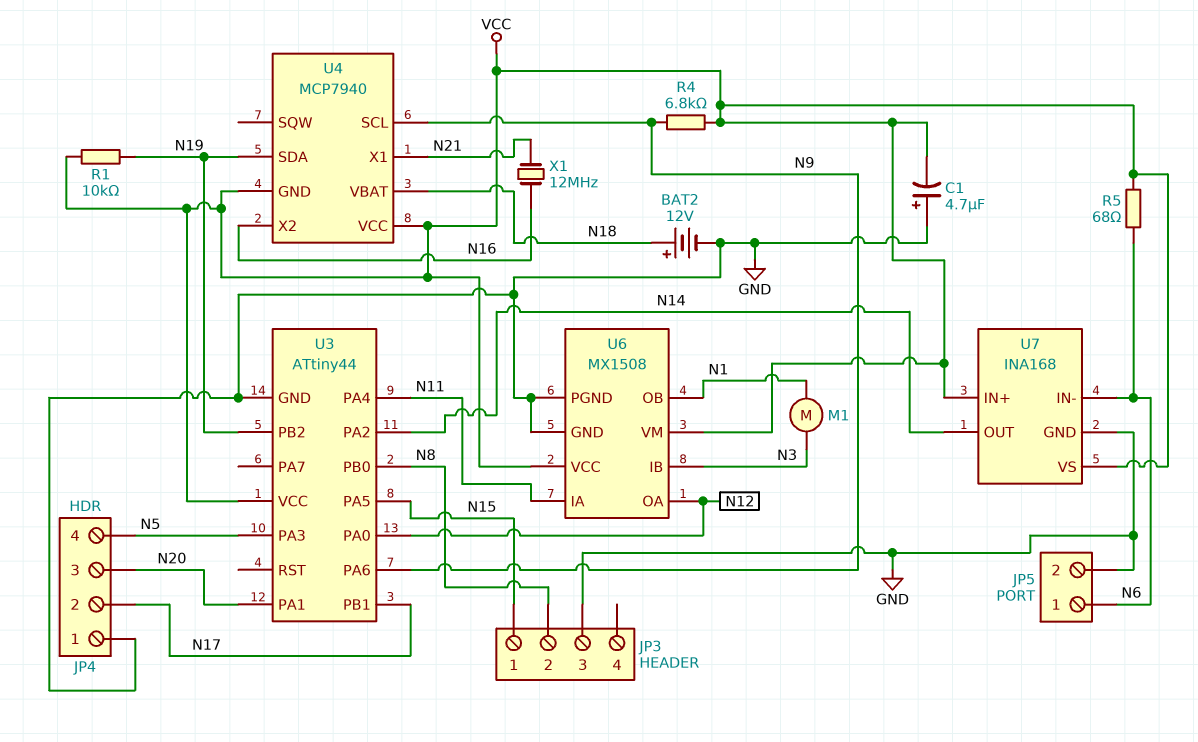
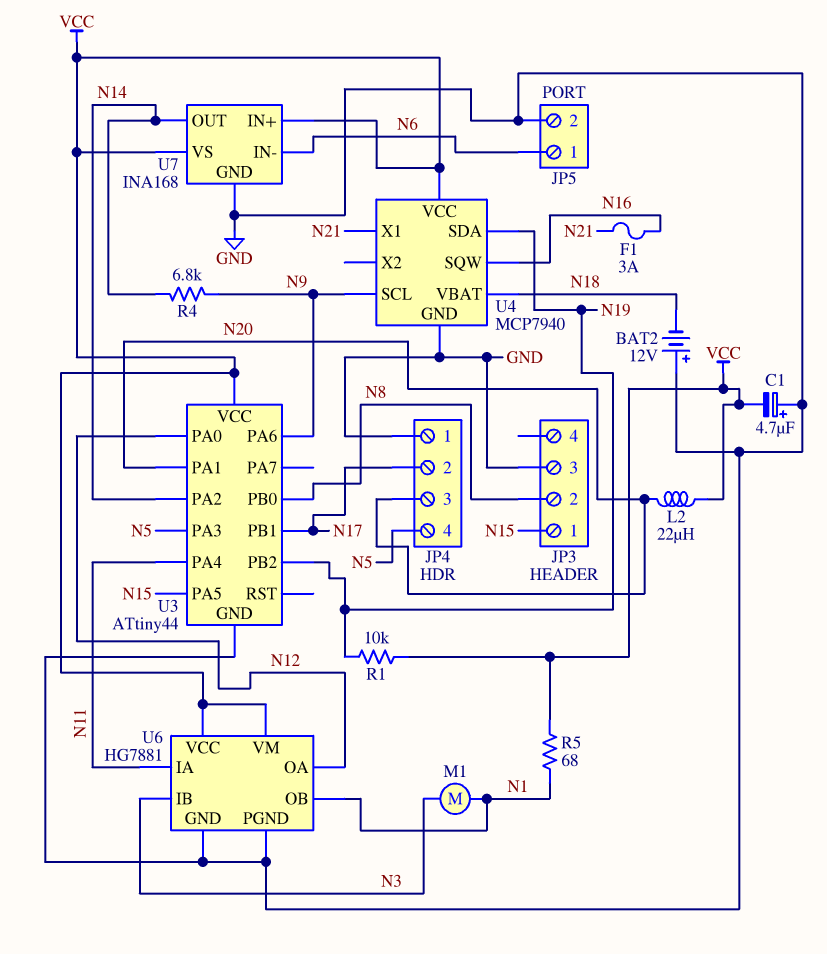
BAT2: 12V (plus N18, minus GND) -> 12V (plus GND, minus N18)
F1: none -> 3A (N16, N21)
L2: none -> 22uH (N20, VCC)
R4: 6.8k (N9, VCC) -> 6.8k (N9, N14)
R5: 68 (N6, VCC) -> 68 (N1, VCC)
U4 pin GND: VCC -> GND
U4 pin SQW: none -> N16
U4 pin X2: N16 -> none
U6: MX1508 -> HG7881
X1: 12MHz (N16, N21) -> none

